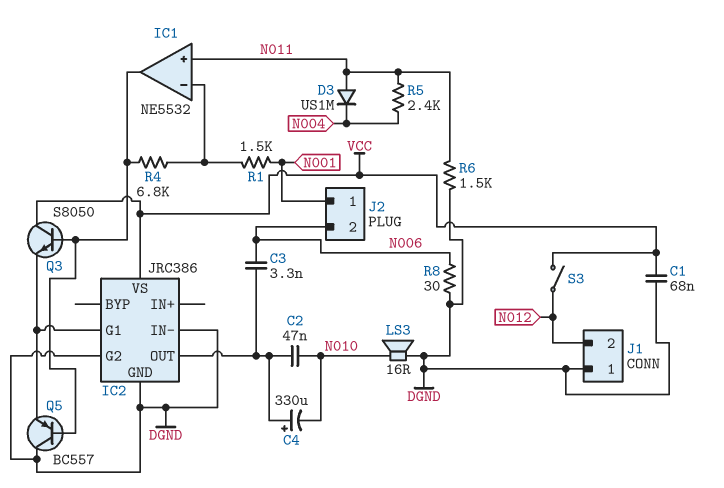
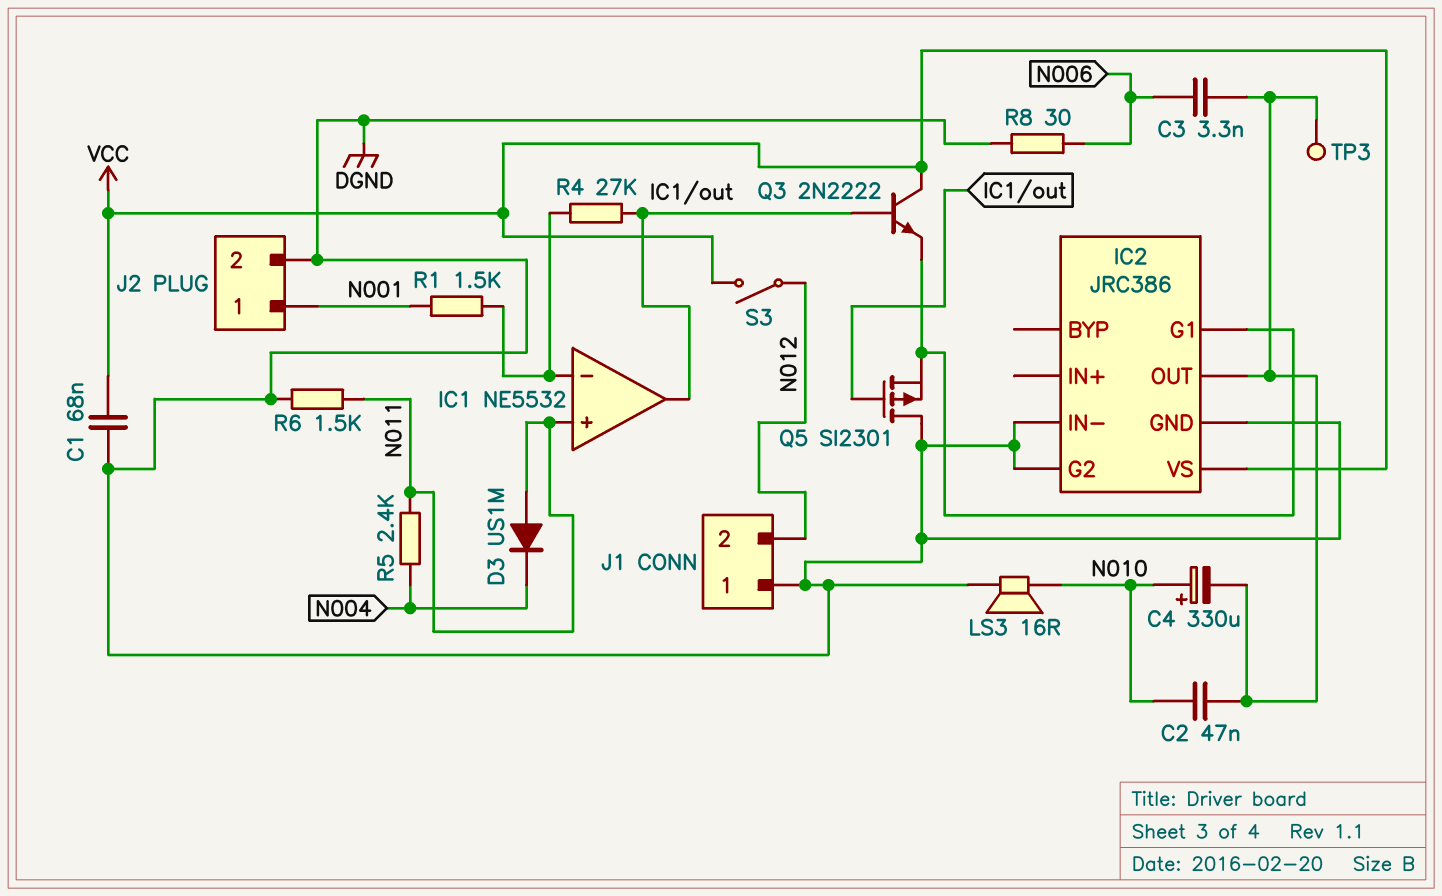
C4: 330uF (plus IC2/OUT, minus N010) -> 330uF (plus N010, minus IC2/OUT)
J2 pin 2: N006 -> DGND
Q3: NPN S8050 (B IC1/out, C VCC, E IC2/G1) -> NPN 2N2222 (B IC1/out, C VCC, E IC2/G1)
Q5: PNP BC557 (B IC1/out, C DGND, E IC2/G1) -> PMOS SI2301 (G IC1/out, D DGND, S IC2/G1)
R4: 6.8k (IC1/in-, IC1/out) -> 27k (IC1/in-, IC1/out)
TP3: none -> test point (IC2/OUT)

